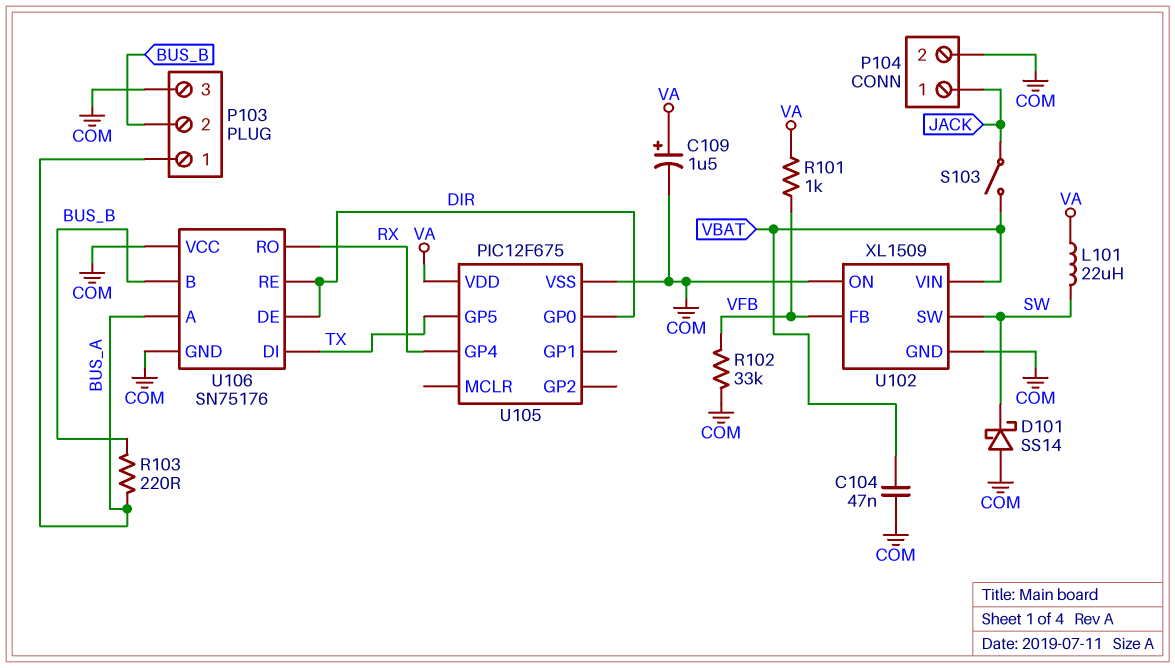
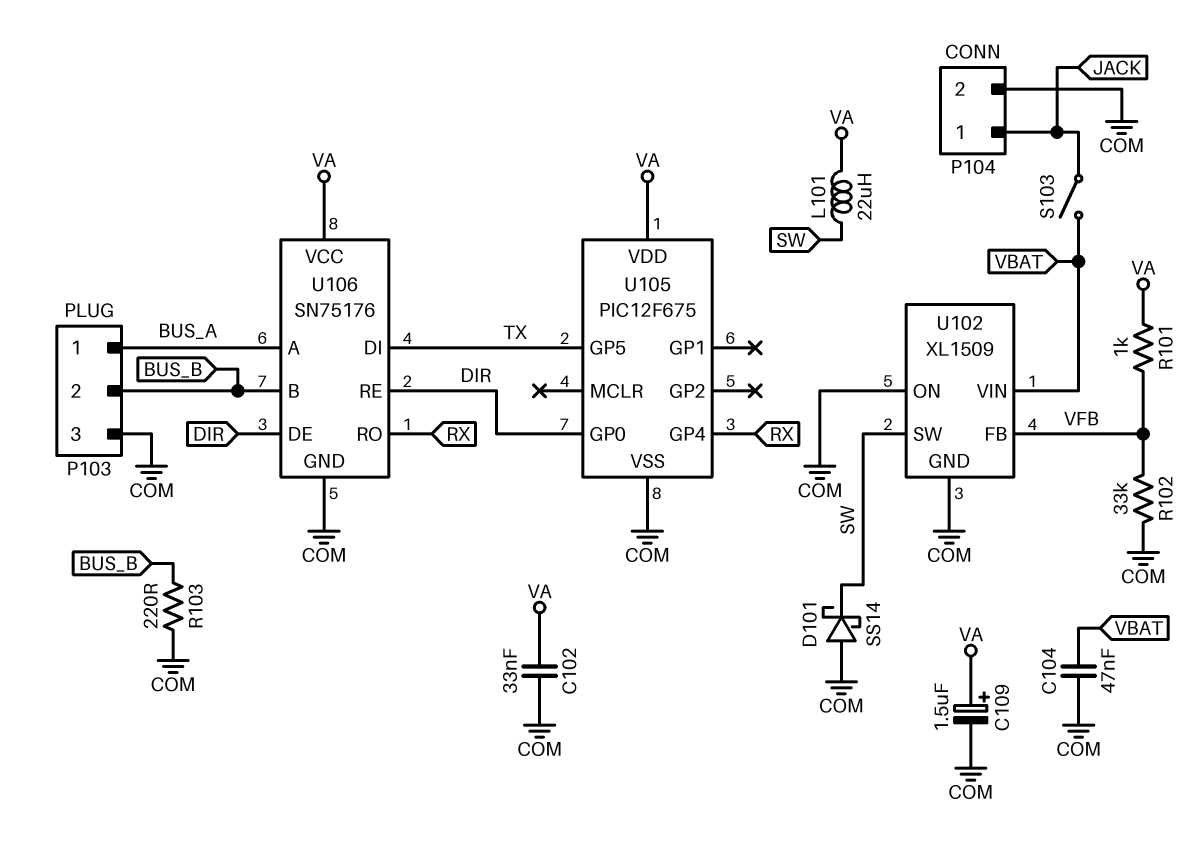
C102: none -> 33nF (COM, VA)
R103: 220 (BUS_A, BUS_B) -> 220 (BUS_B, COM)
U106 pin VCC: COM -> VA

